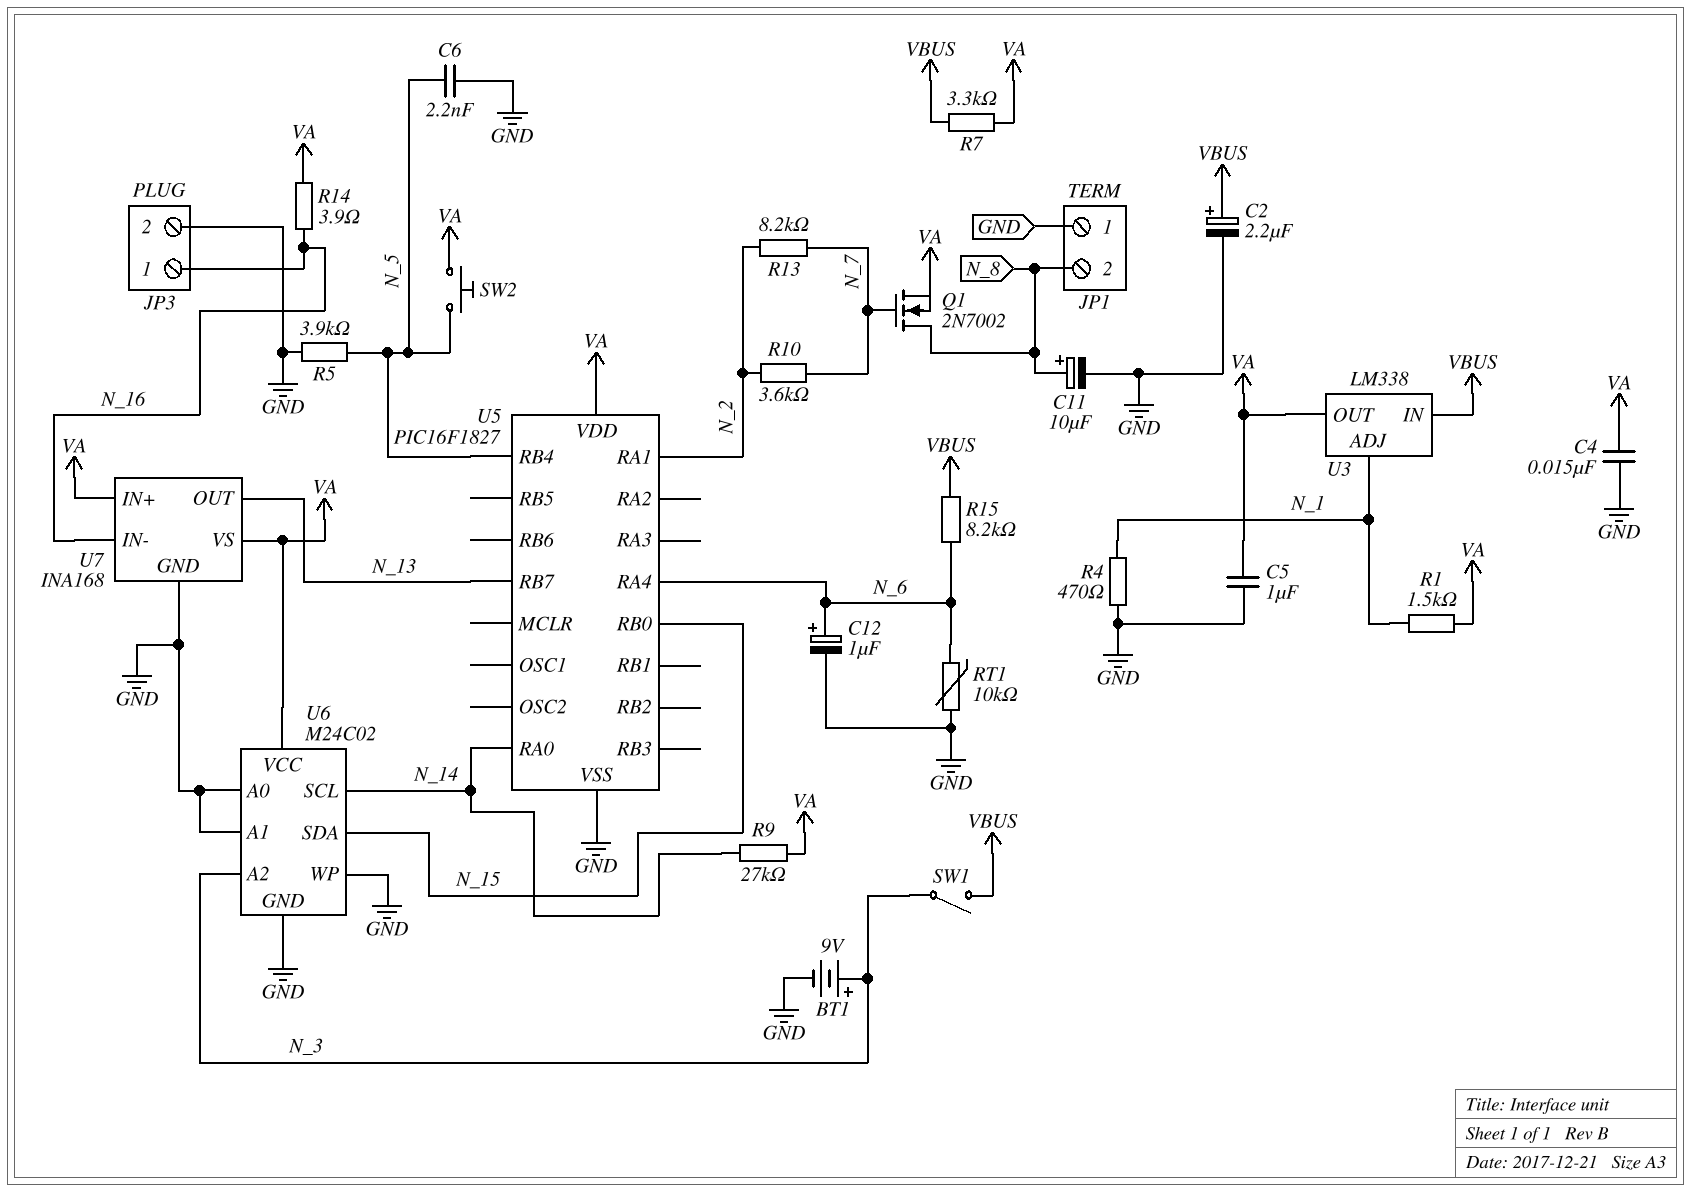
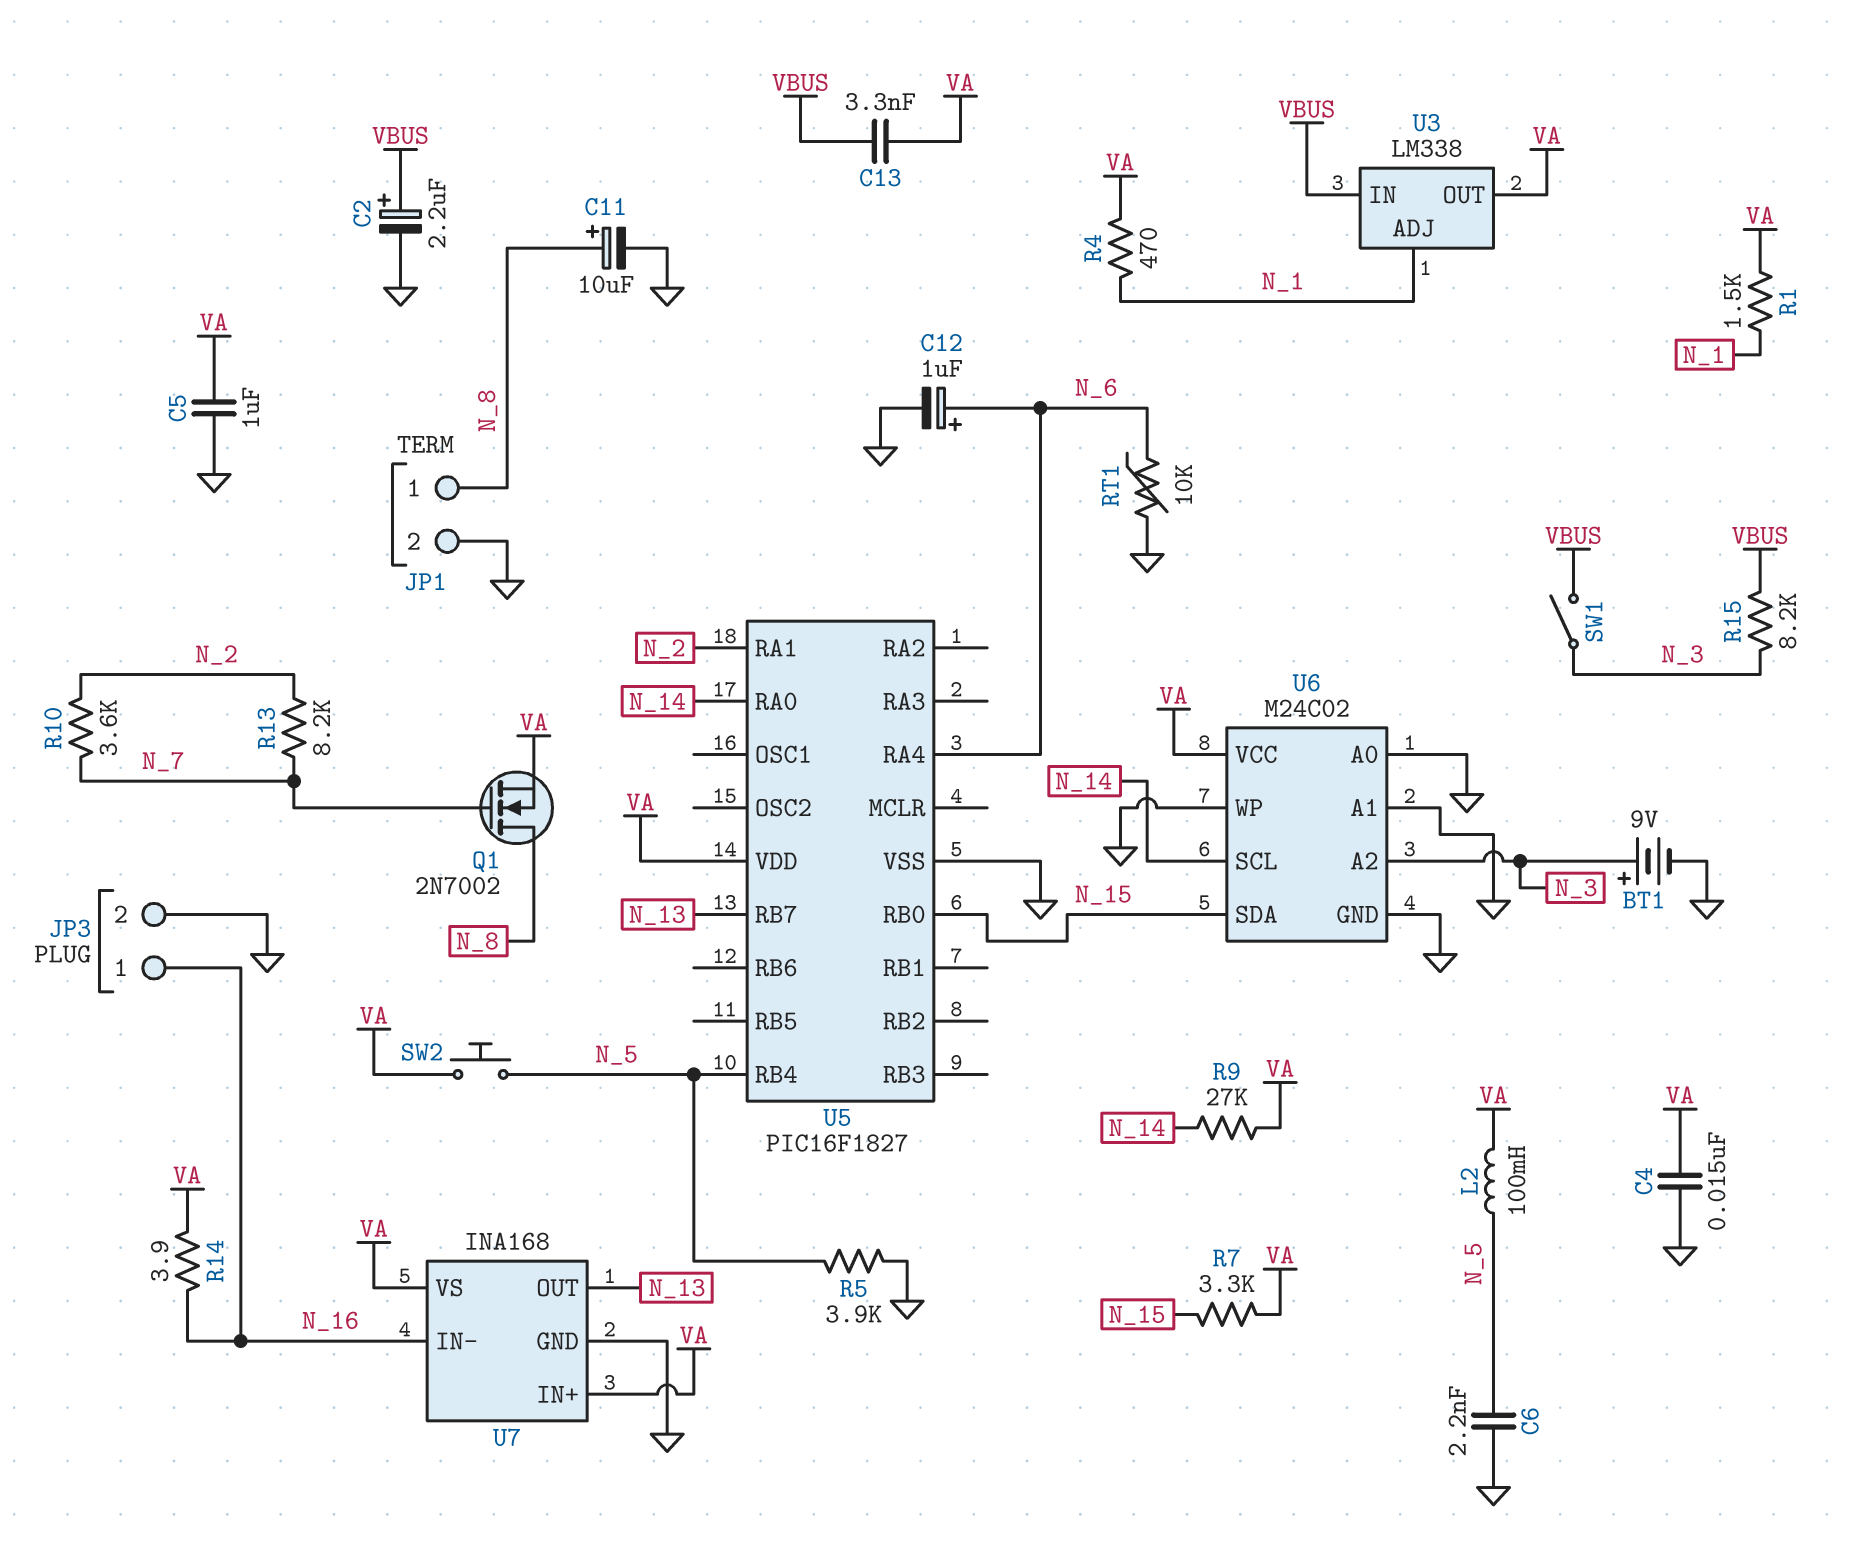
C13: none -> 3.3nF (VA, VBUS)
JP1 pin 1: GND -> N_8
JP1 pin 2: N_8 -> GND
L2: none -> 100mH (N_5, VA)
R4: 470 (GND, N_1) -> 470 (N_1, VA)
R7: 3.3k (VA, VBUS) -> 3.3k (N_15, VA)
R15: 8.2k (N_6, VBUS) -> 8.2k (N_3, VBUS)

